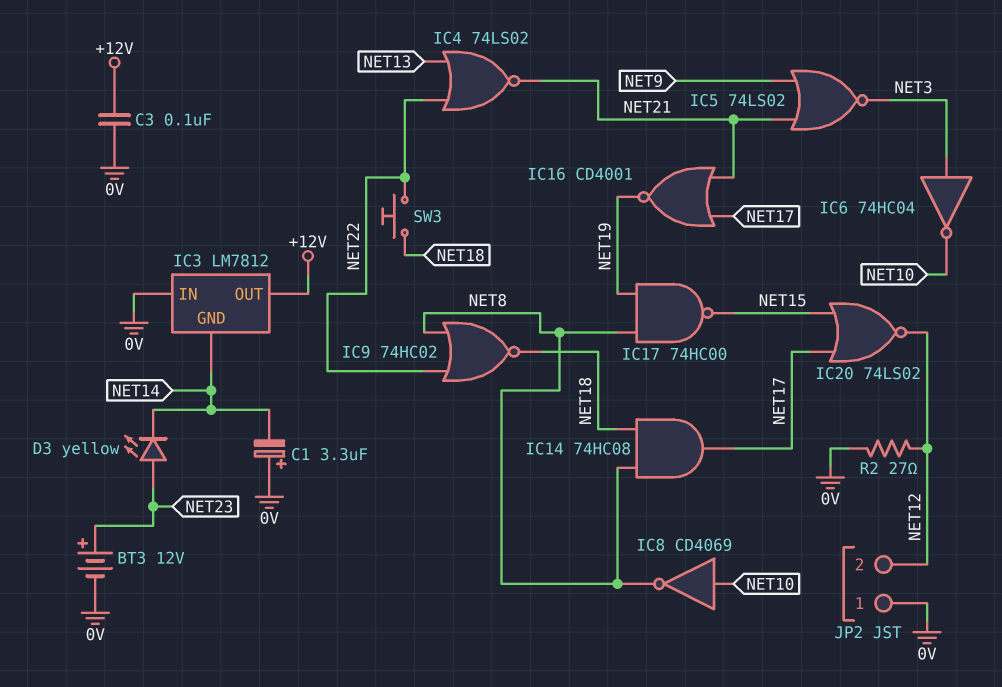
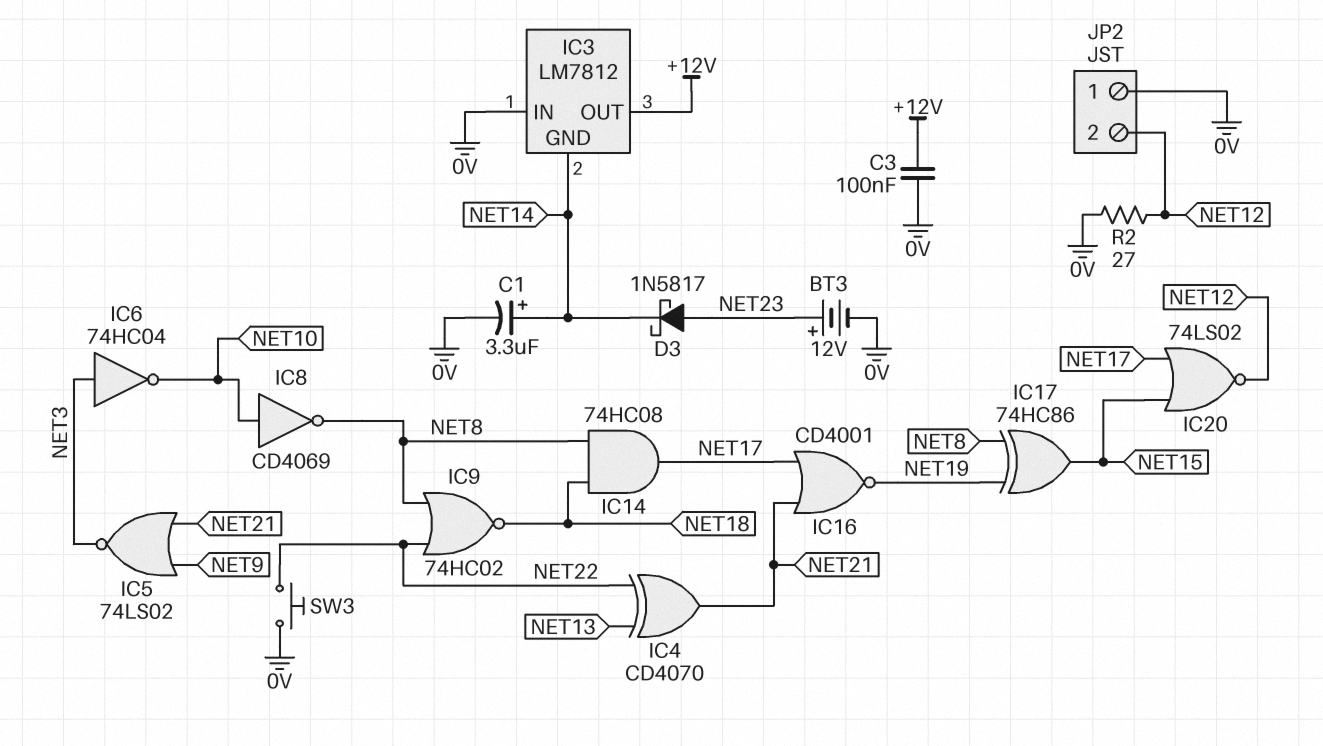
C1: 3.3uF (plus 0V, minus NET14) -> 3.3uF (plus NET14, minus 0V)
D3: LED yellow (A NET23, K NET14) -> schottky 1N5817 (A NET23, K NET14)
IC4: NOR 74LS02 (in NET13, in NET22, out NET21) -> XOR CD4070 (in NET13, in NET22, out NET21)
IC17: NAND 74HC00 (in NET8, in NET19, out NET15) -> XOR 74HC86 (in NET8, in NET19, out NET15)
SW3: button (NET18, NET22) -> button (0V, NET22)

